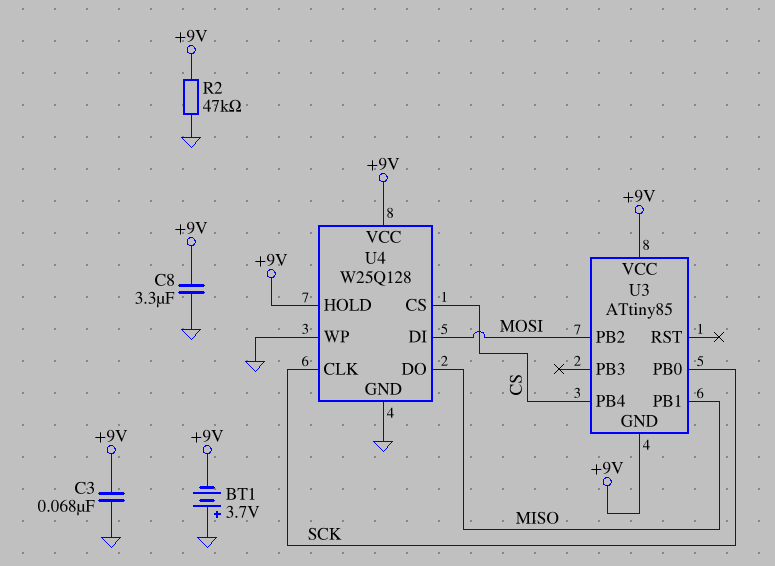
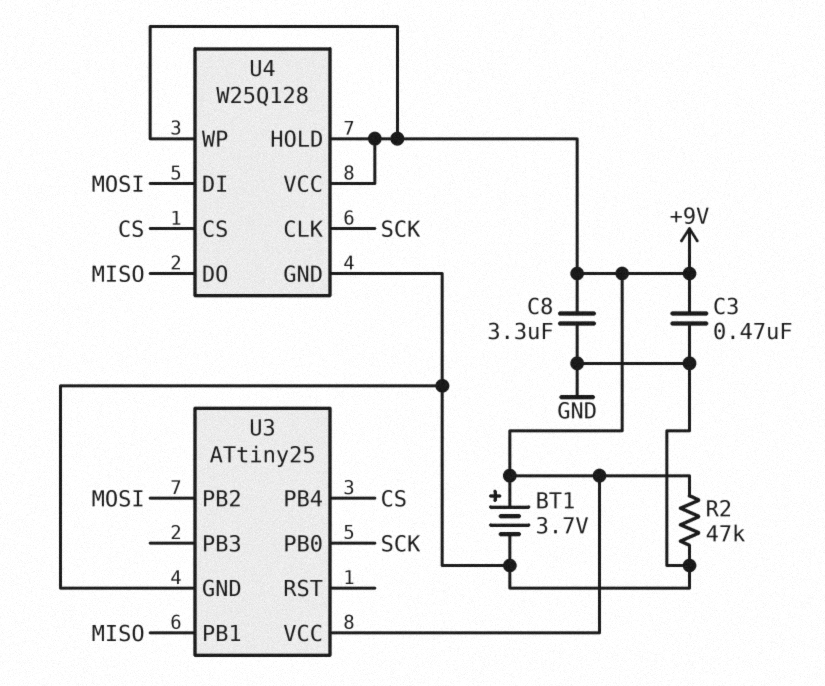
BT1: 3.7V (plus GND, minus +9V) -> 3.7V (plus +9V, minus GND)
C3: 68nF (+9V, GND) -> 470nF (+9V, GND)
U3: ATtiny85 -> ATtiny25
U3 pin GND: +9V -> GND
U4 pin WP: GND -> +9V

